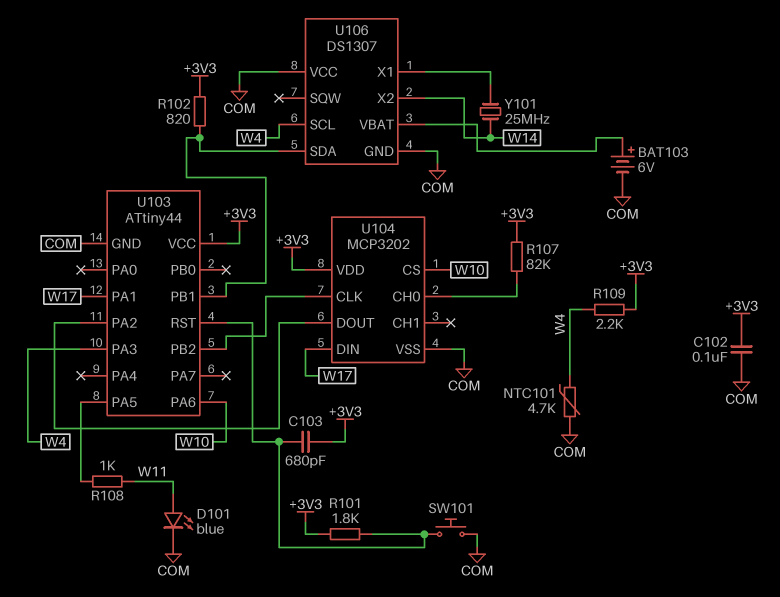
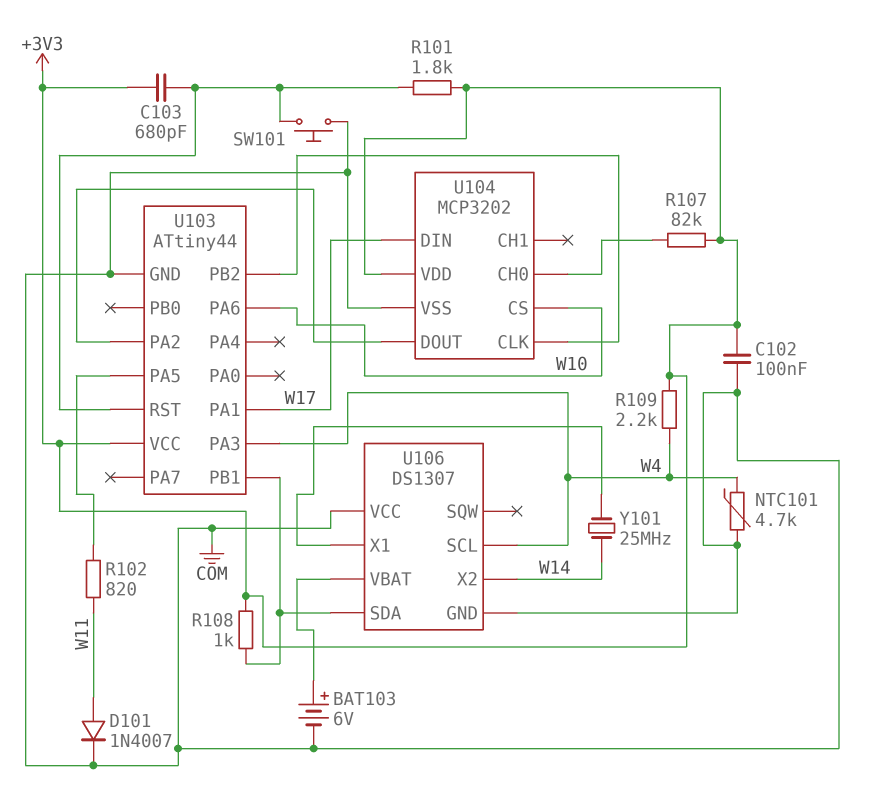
D101: LED blue (A W11, K COM) -> diode 1N4007 (A W11, K COM)
R102: 820 (+3V3, U103/PB1) -> 820 (U103/PA5, W11)
R108: 1k (U103/PA5, W11) -> 1k (+3V3, U103/PB1)

